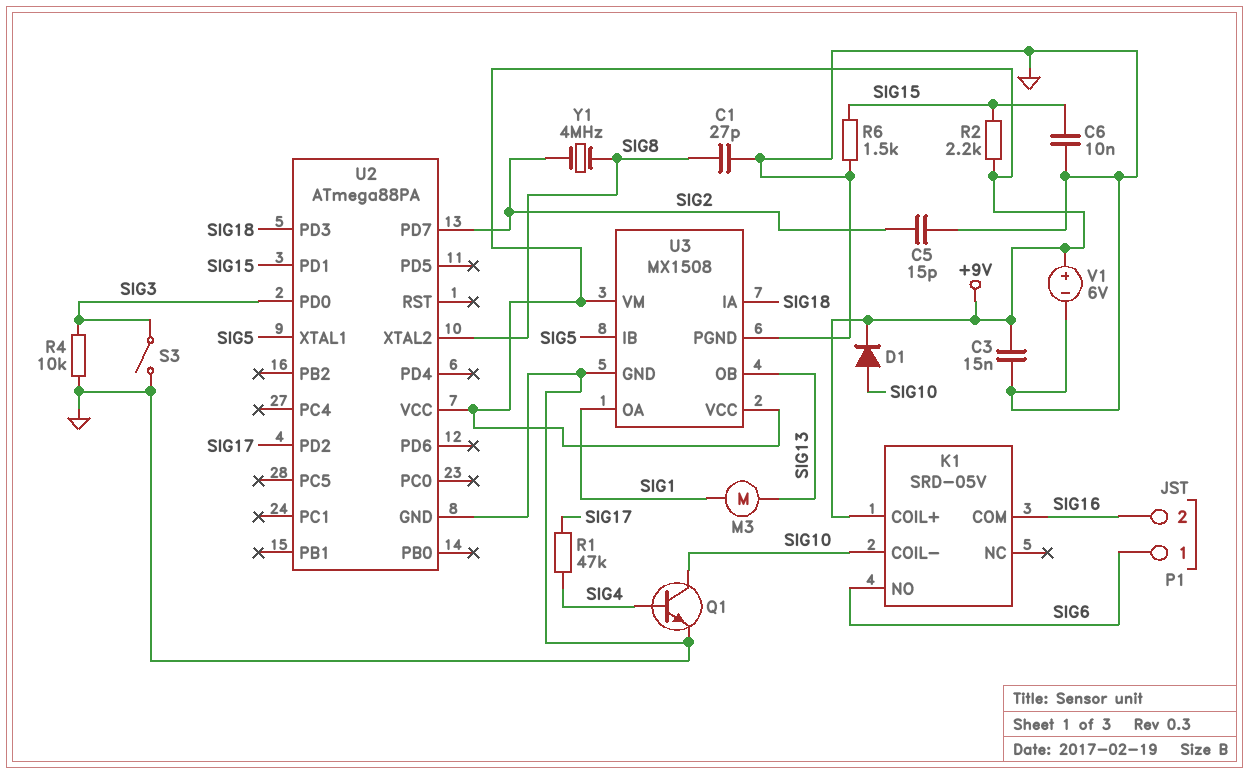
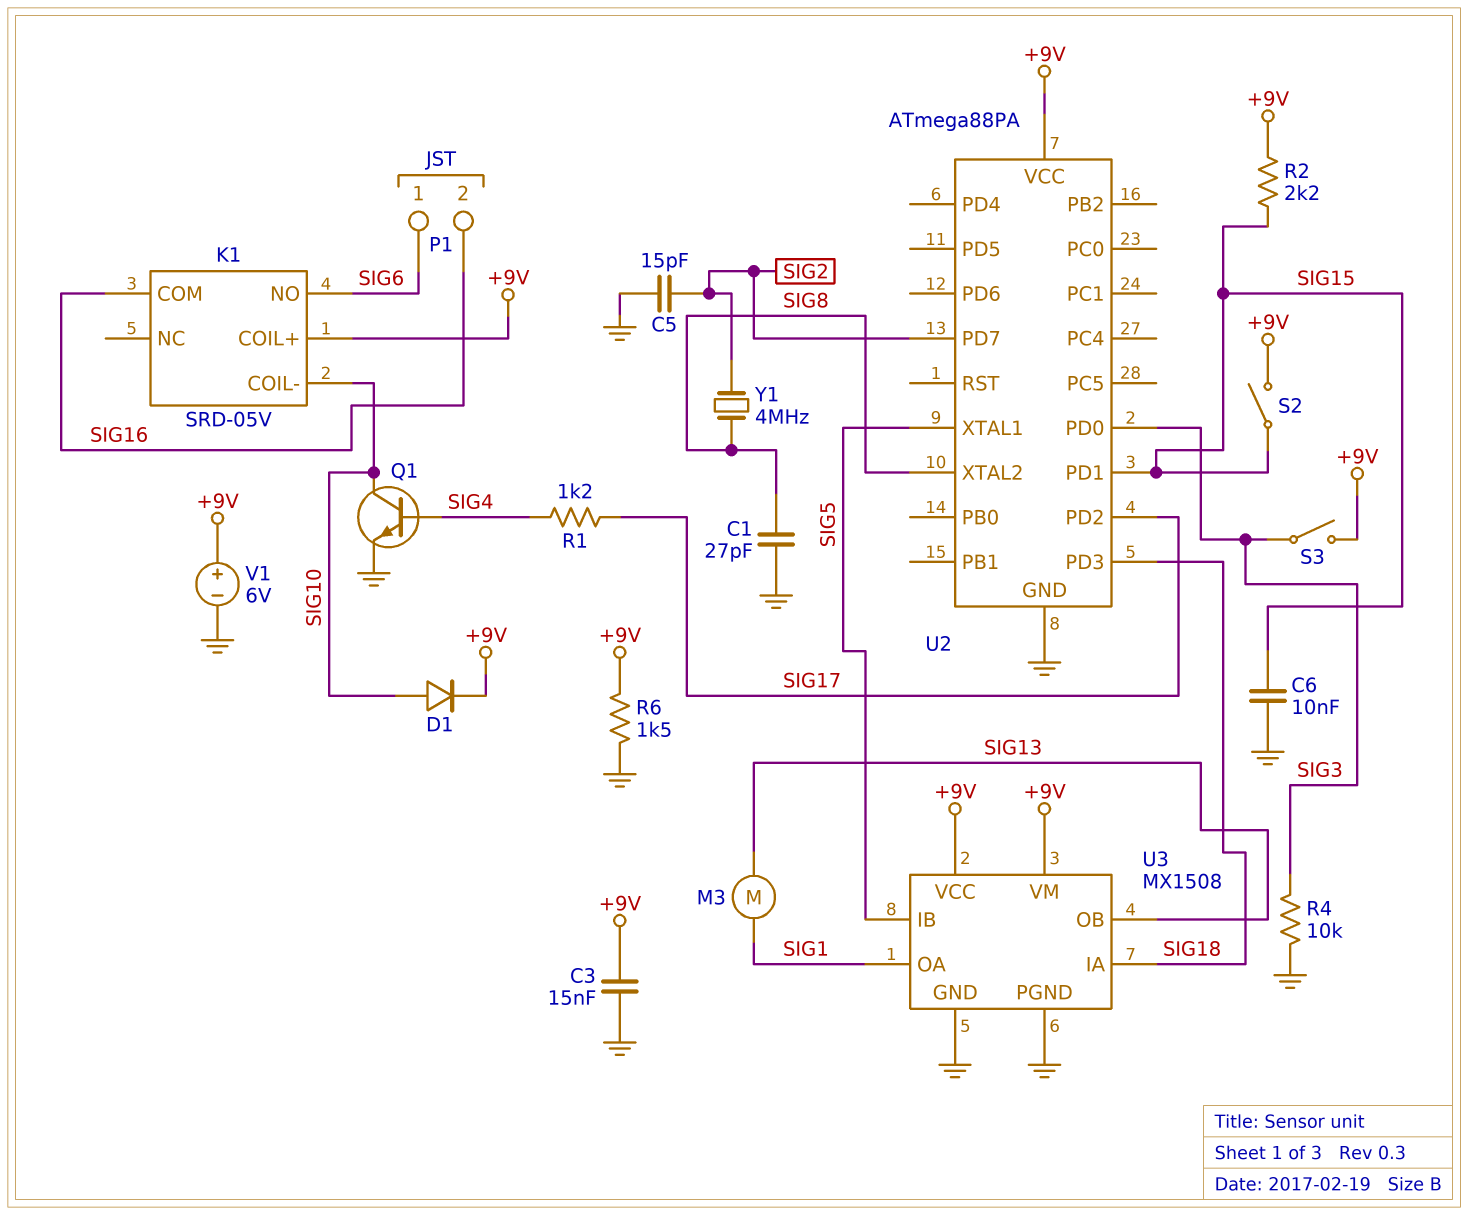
R1: 47k (SIG4, SIG17) -> 1.2k (SIG4, SIG17)
R6: 1.5k (GND, SIG15) -> 1.5k (+9V, GND)
S2: none -> switch (+9V, SIG15)
S3: switch (GND, SIG3) -> switch (+9V, SIG3)

